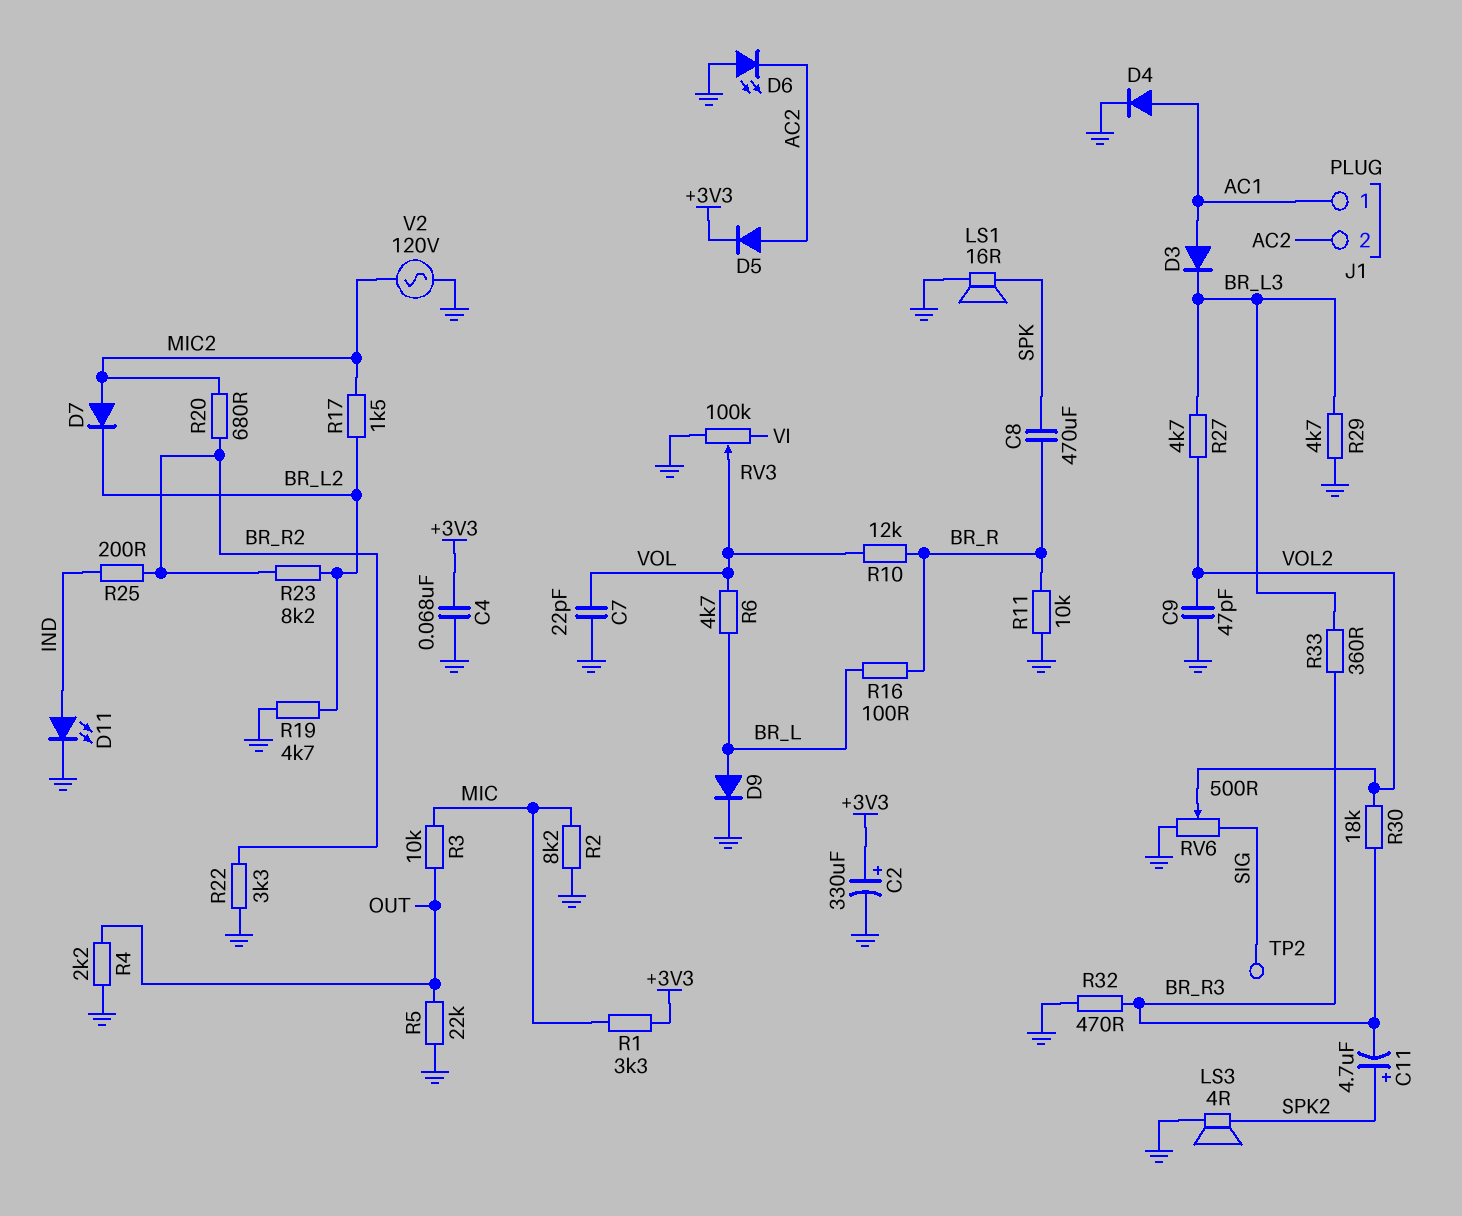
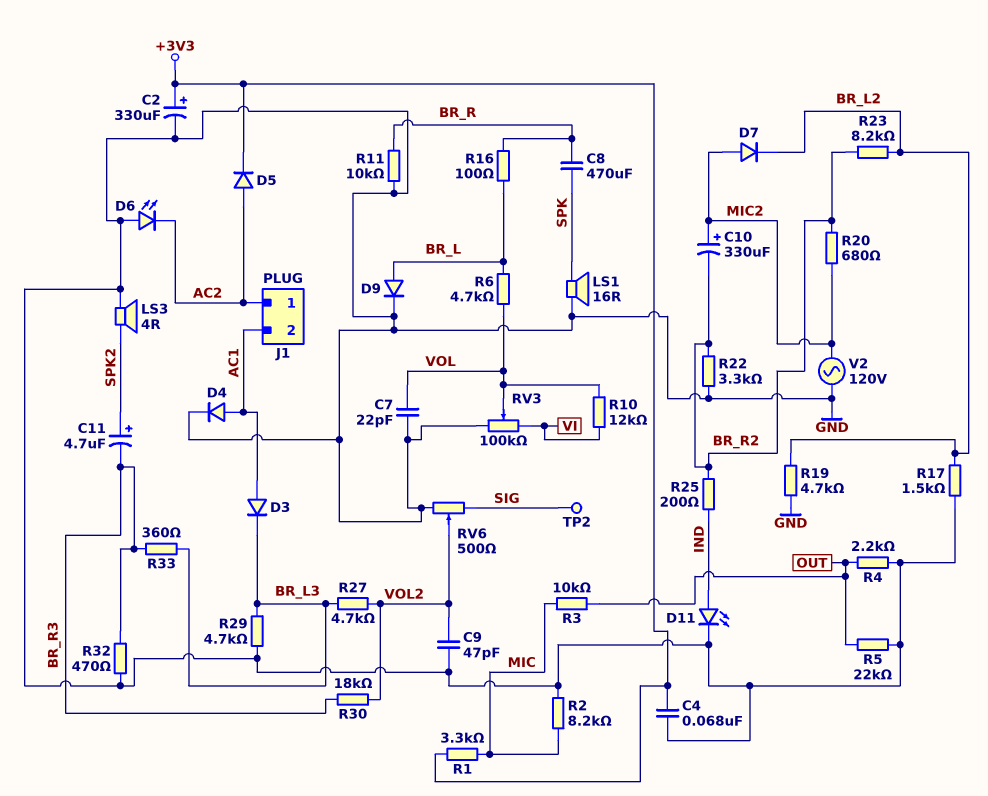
C10: none -> 330uF (plus MIC2, minus BR_R2)
J1 pin 1: AC1 -> AC2
J1 pin 2: AC2 -> AC1
R10: 12k (BR_R, VOL) -> 12k (VI, VOL)
R17: 1.5k (BR_L2, MIC2) -> 1.5k (BR_L2, GND)

